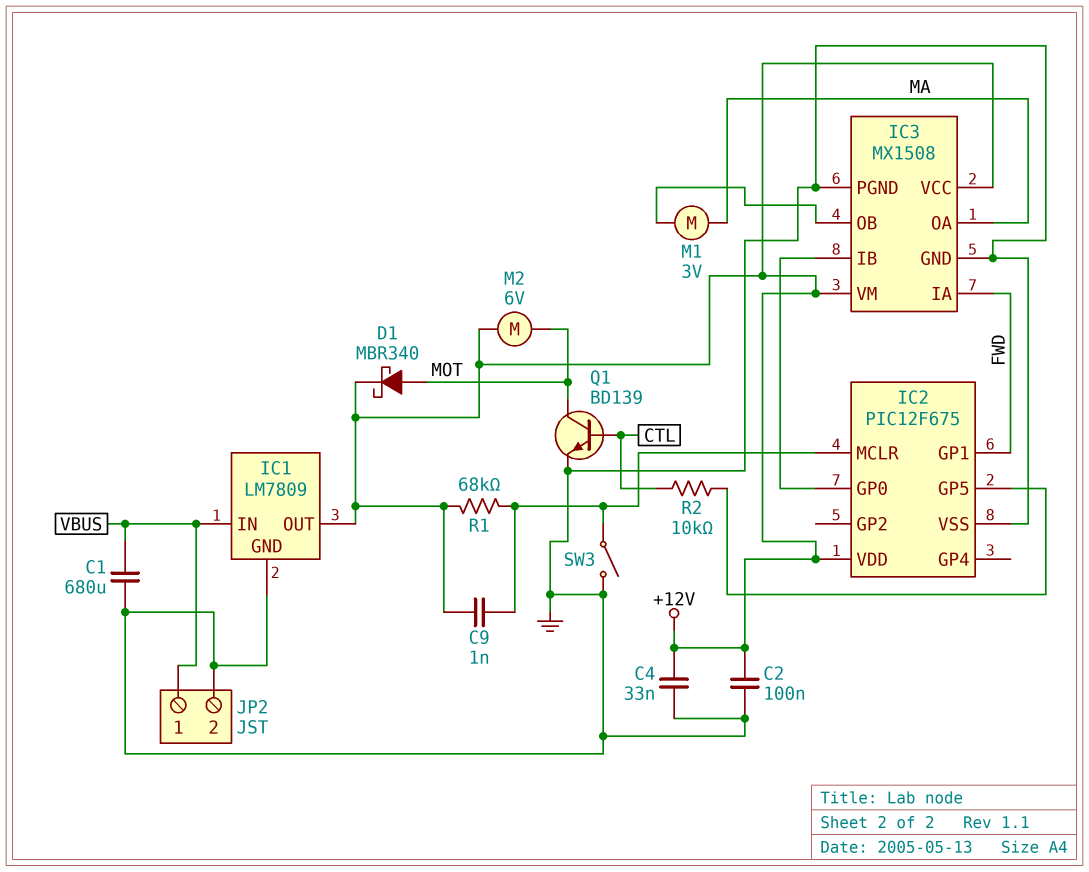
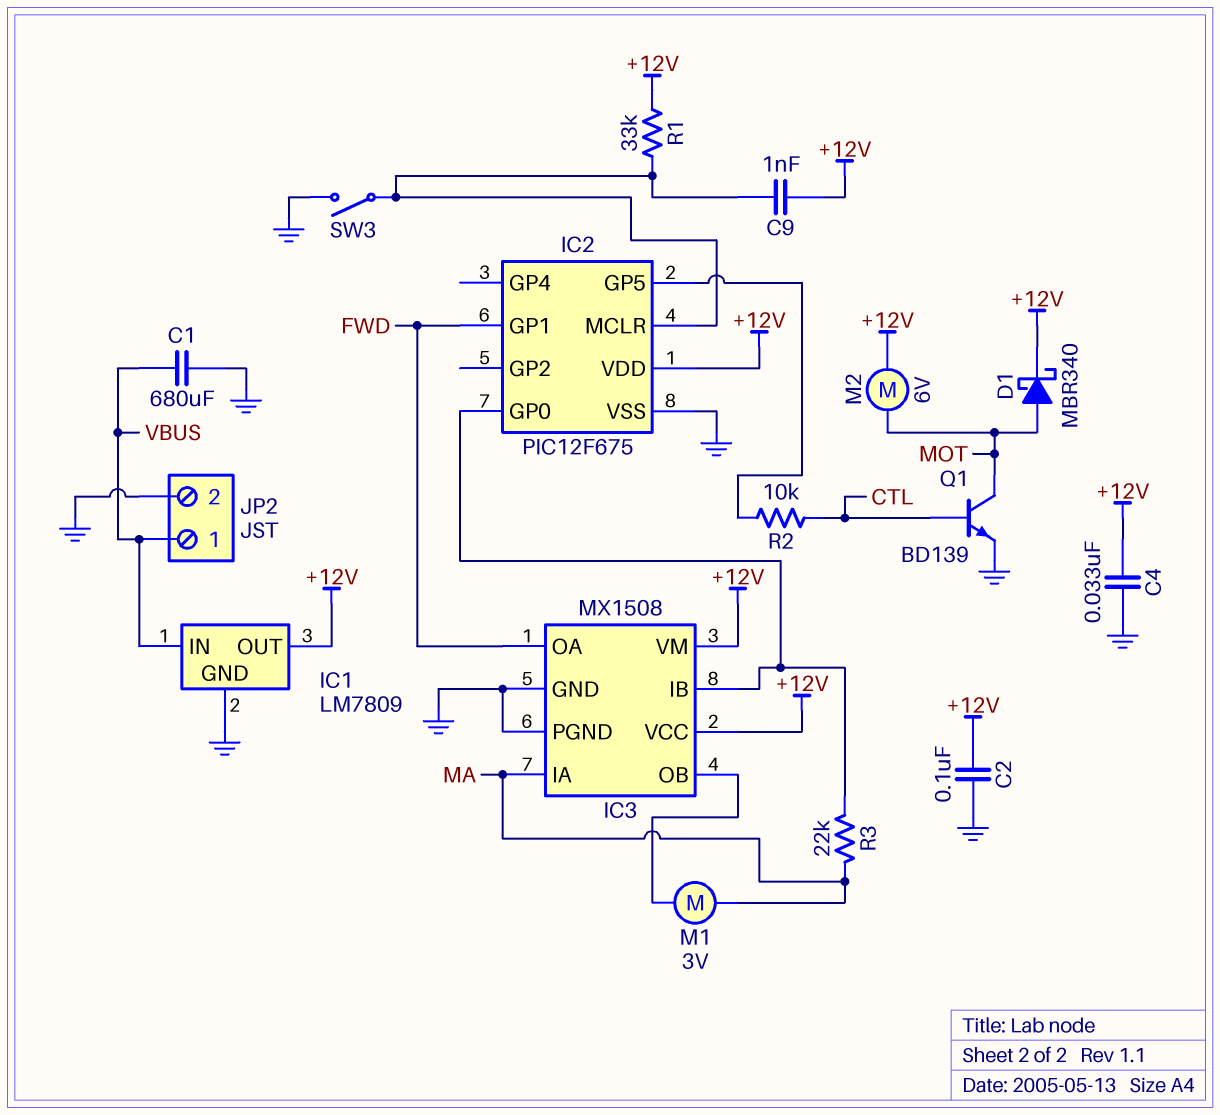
IC3 pin IA: FWD -> MA
IC3 pin OA: MA -> FWD
R1: 68k (+12V, IC2/MCLR) -> 33k (+12V, IC2/MCLR)
R3: none -> 22k (IC2/GP0, MA)

